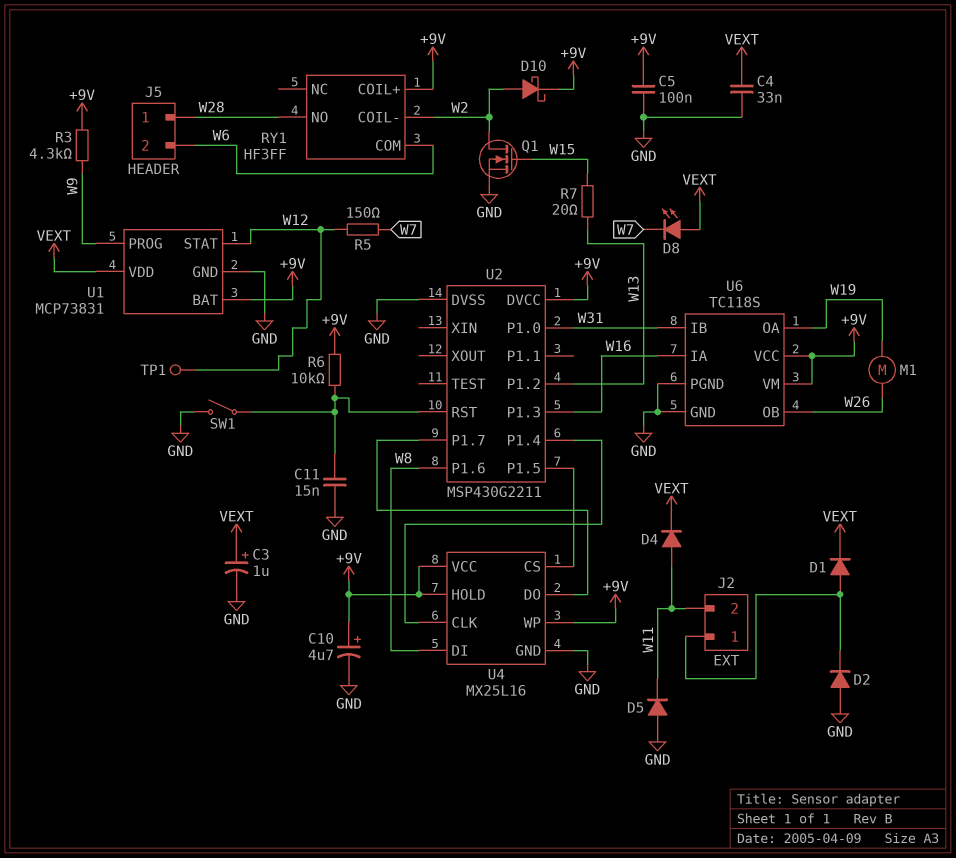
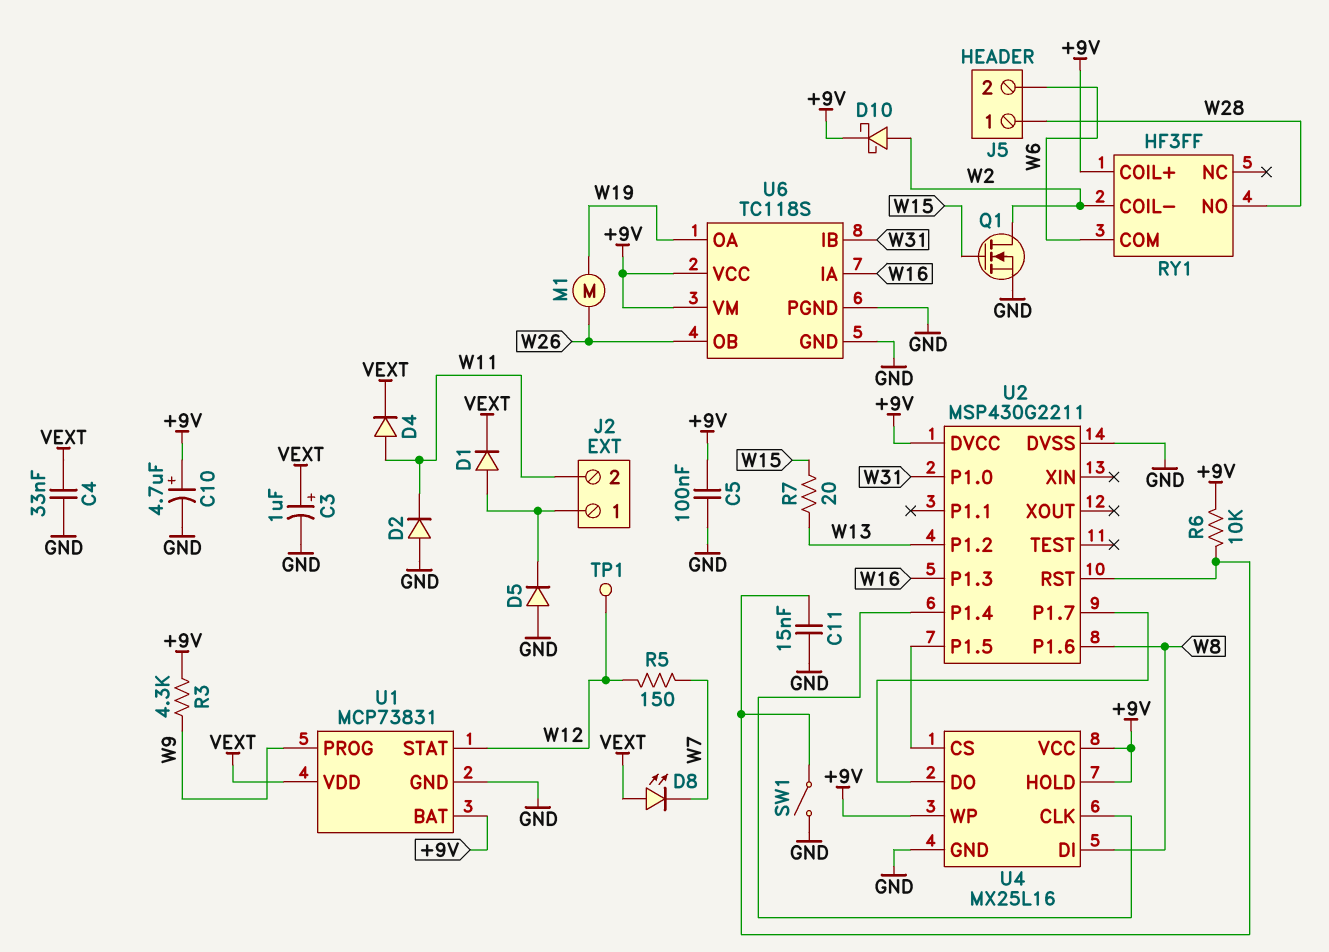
D2: diode (A GND, K J2/1) -> diode (A GND, K W11)
D5: diode (A GND, K W11) -> diode (A GND, K J2/1)

